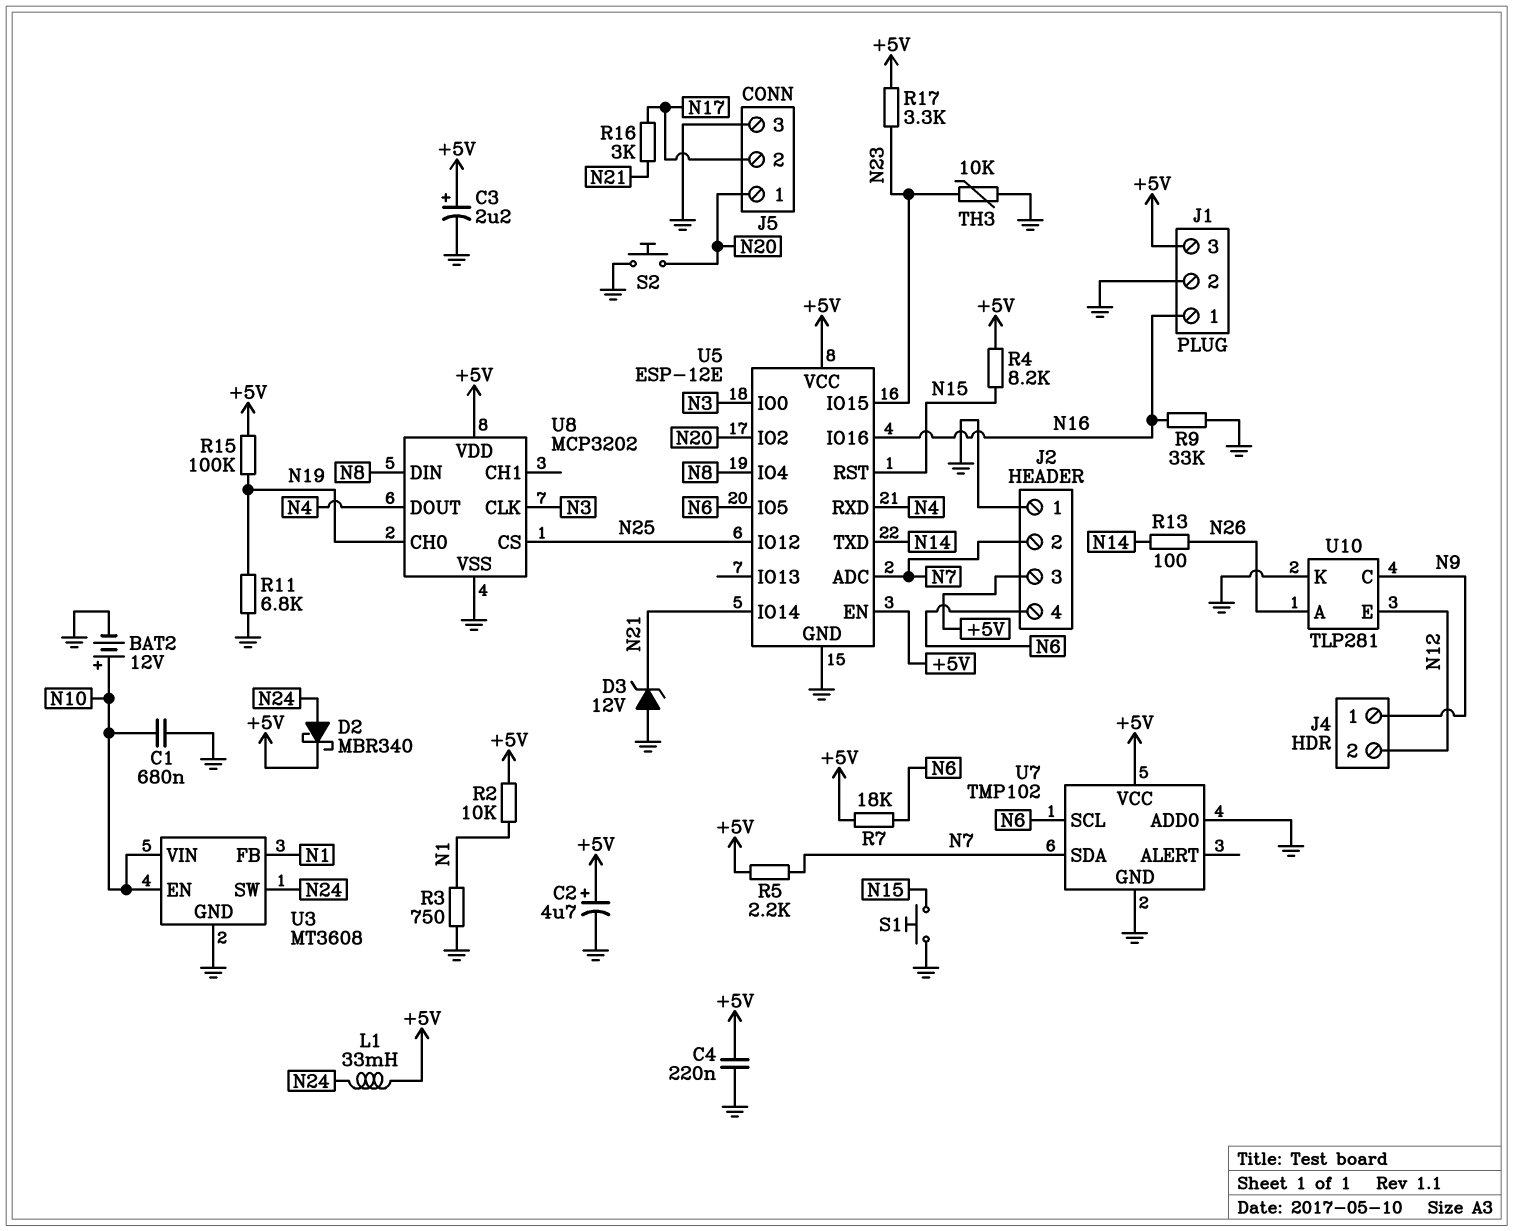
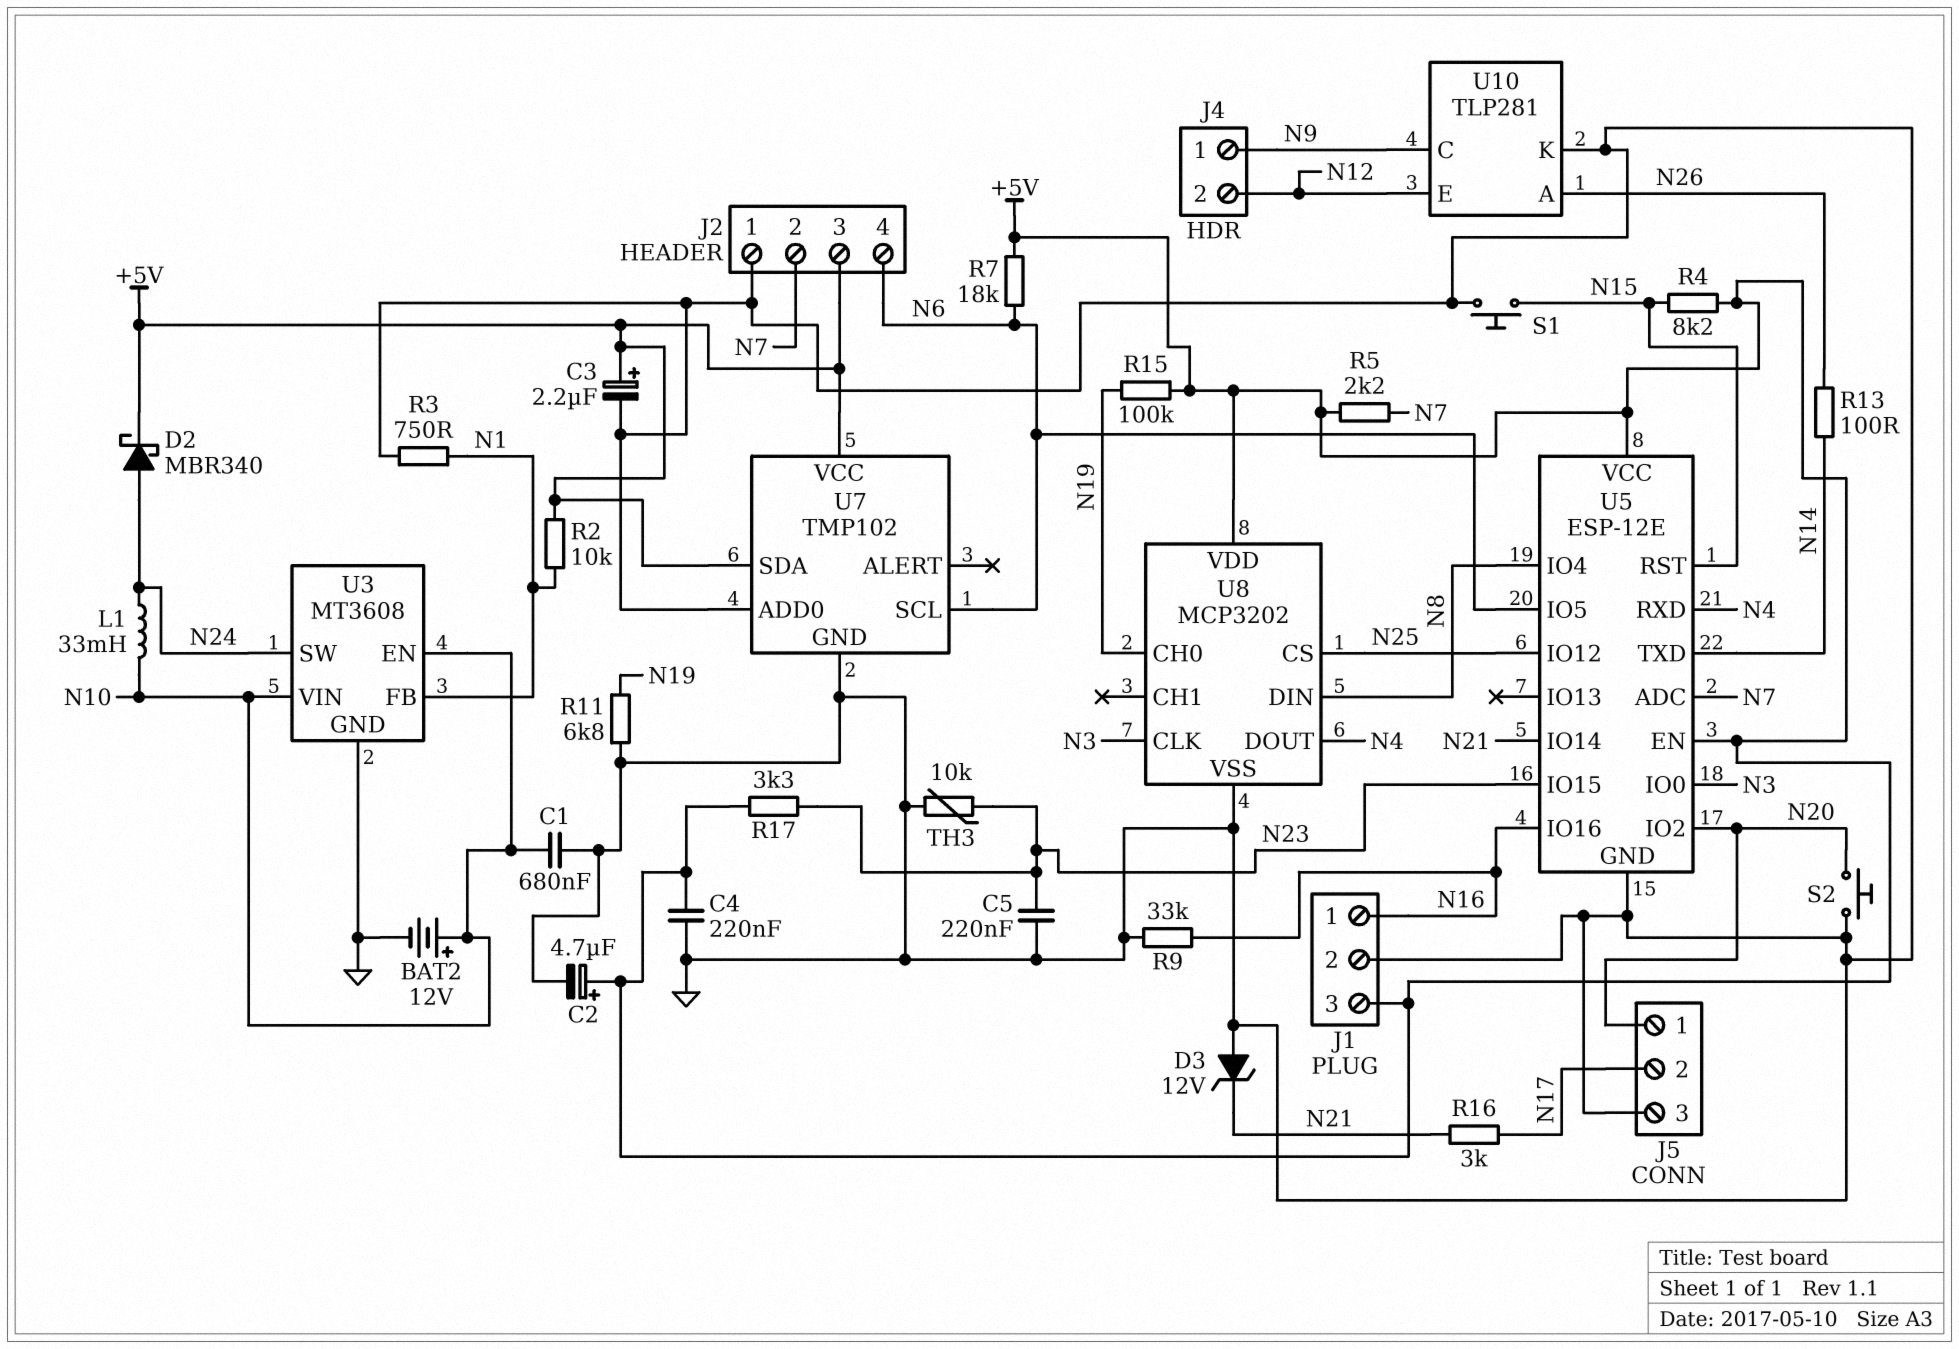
C5: none -> 220nF (GND, N23)
L1: 33mH (+5V, N24) -> 33mH (N10, N24)
U7 pin SDA: N7 -> +5V

